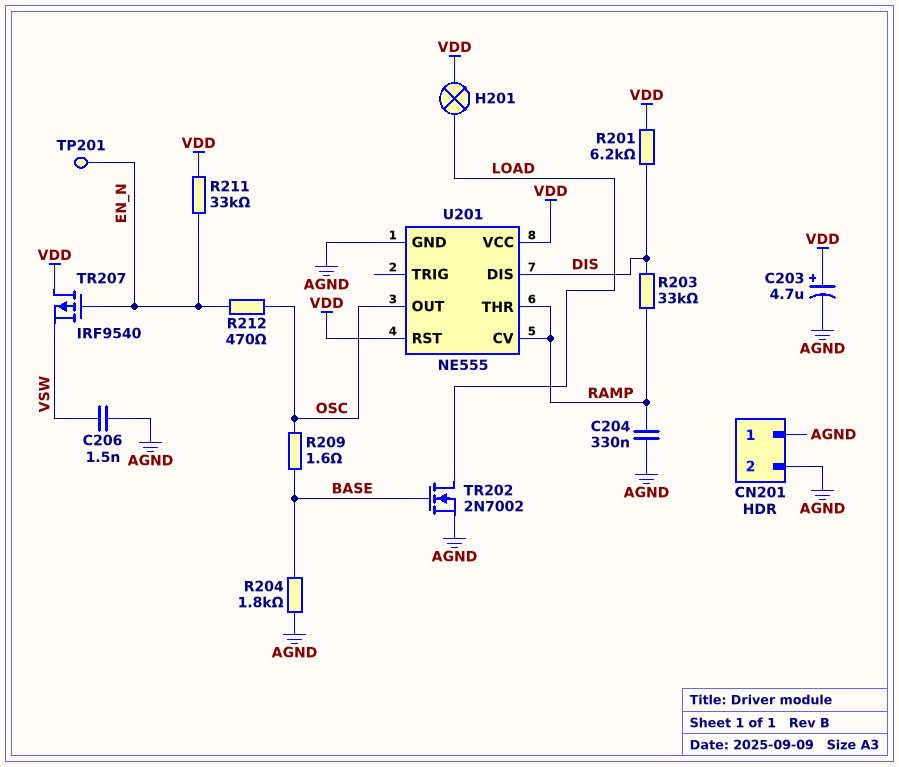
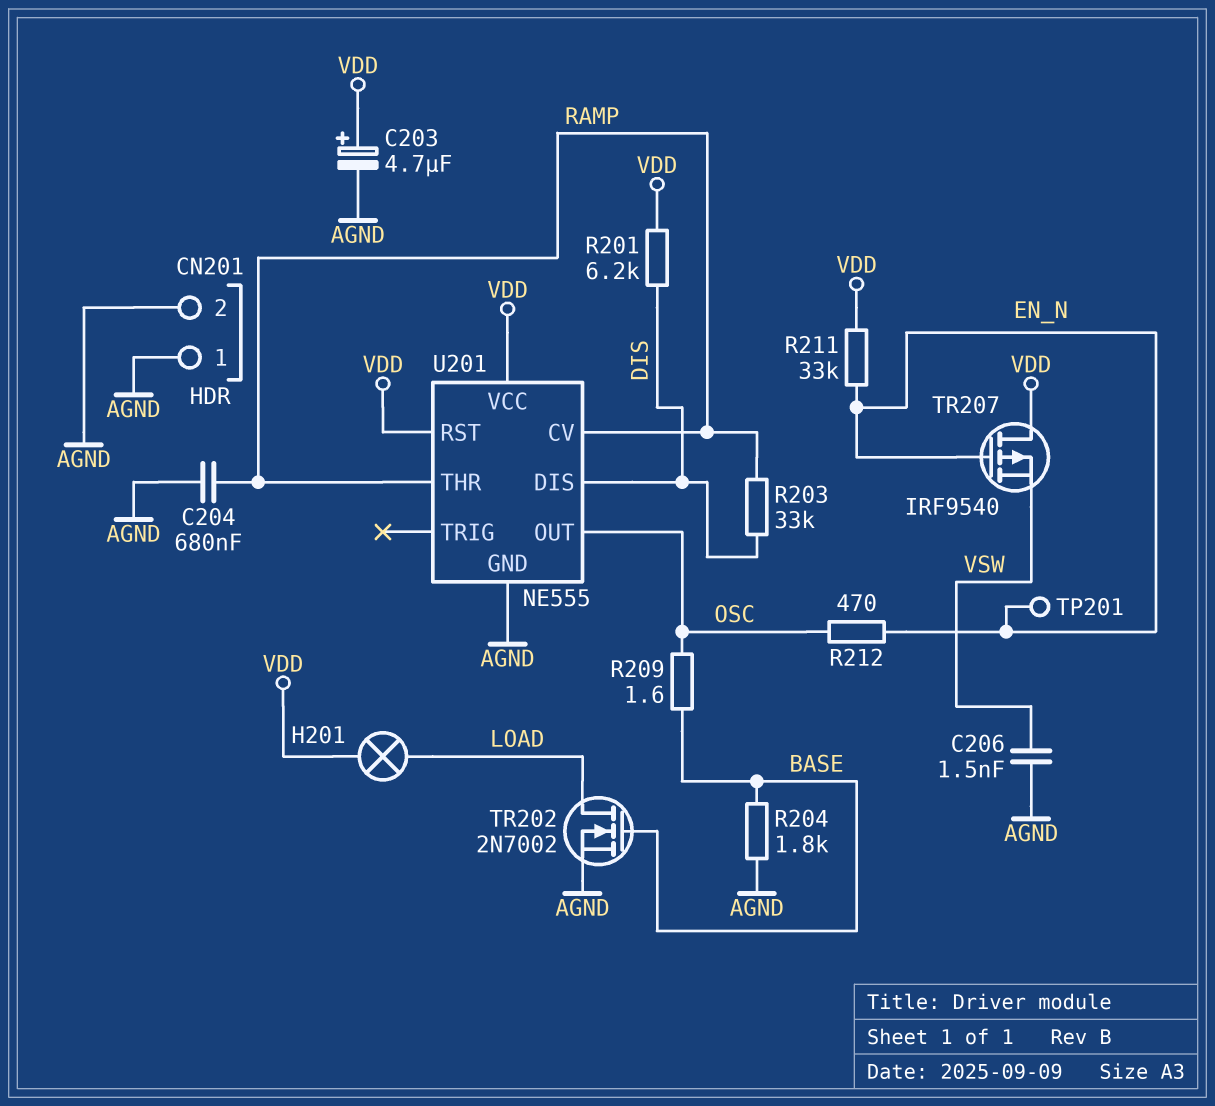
C204: 330nF (AGND, RAMP) -> 680nF (AGND, RAMP)

